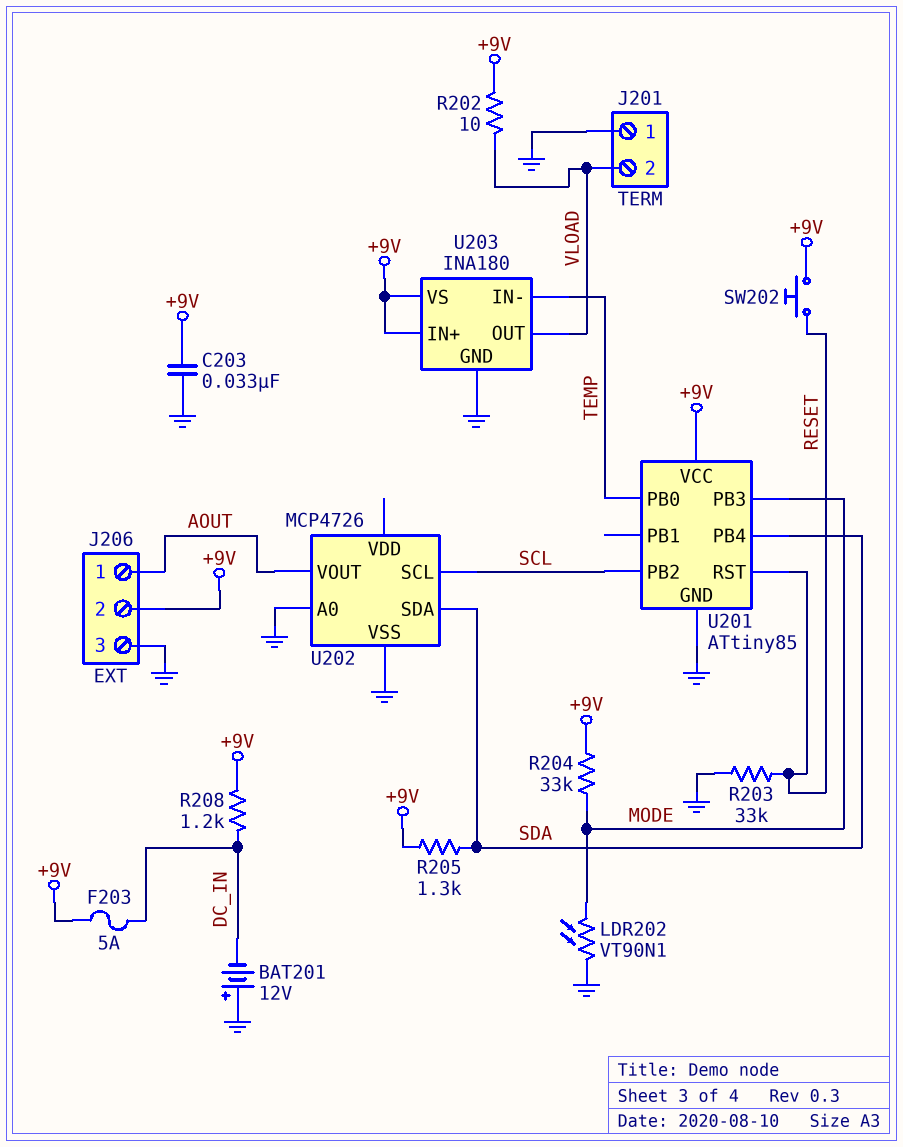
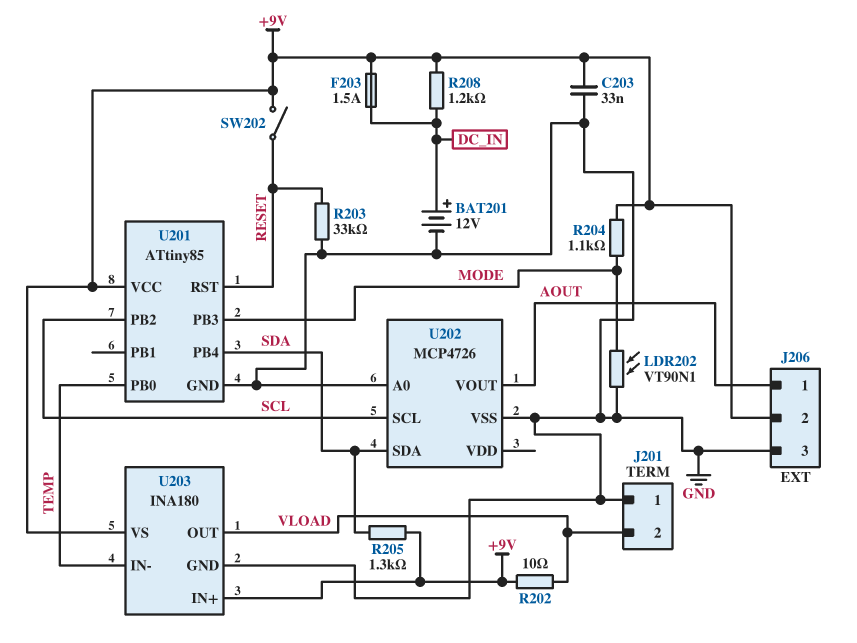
BAT201: 12V (plus GND, minus DC_IN) -> 12V (plus DC_IN, minus GND)
F203: 5A (+9V, DC_IN) -> 1.5A (+9V, DC_IN)
R204: 33k (+9V, MODE) -> 1.1k (+9V, MODE)
SW202: button (+9V, RESET) -> switch (+9V, RESET)

